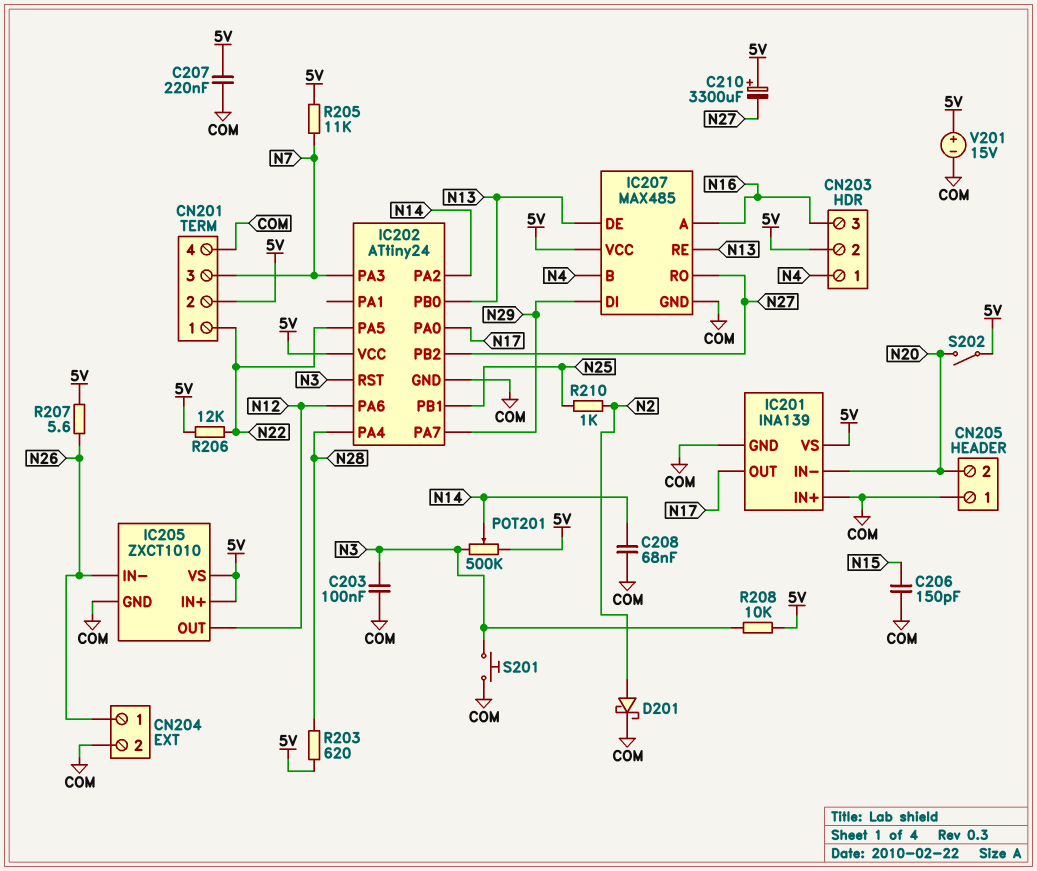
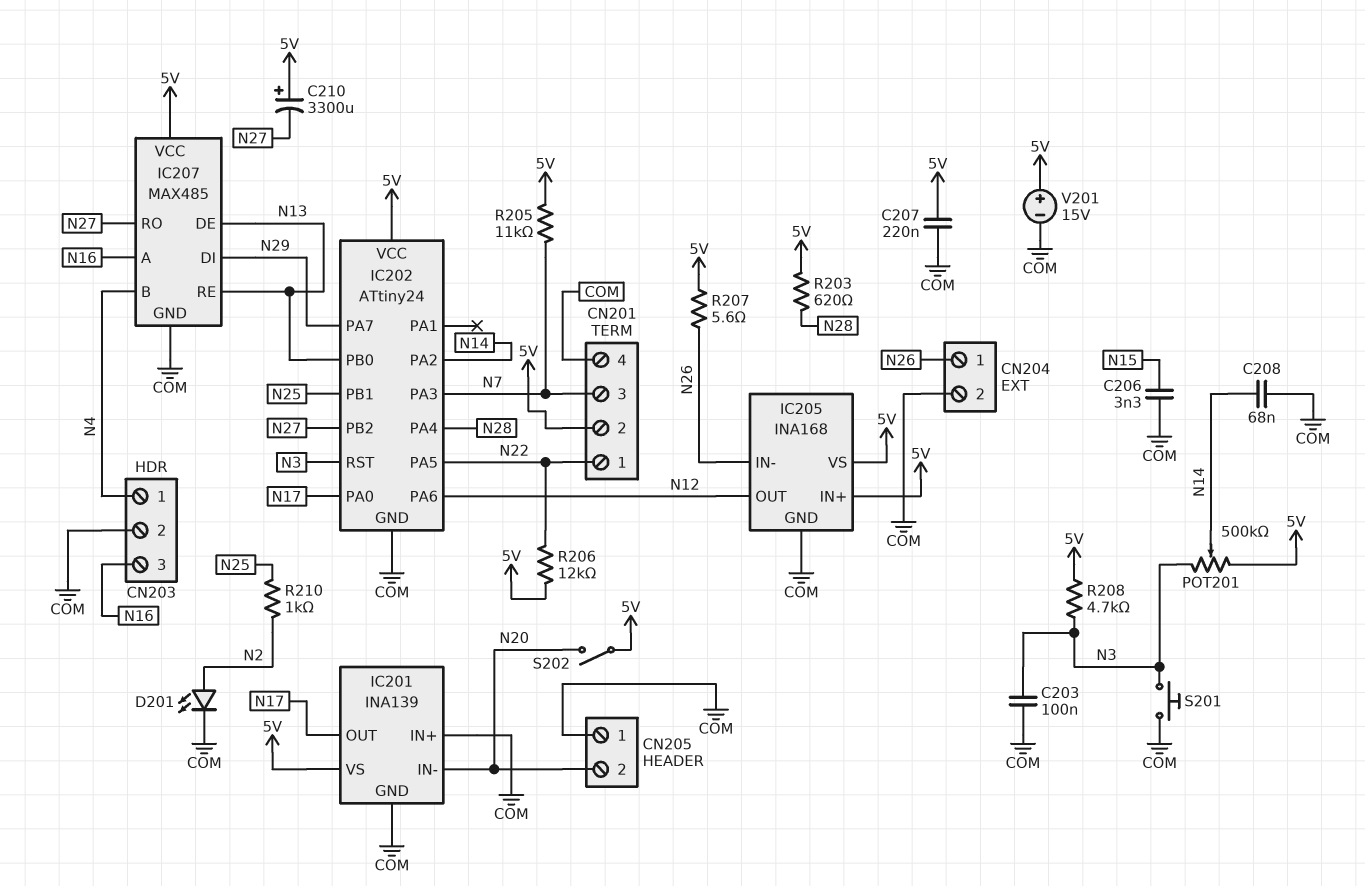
C206: 150pF (COM, N15) -> 3.3nF (COM, N15)
CN203 pin 2: 5V -> COM
D201: schottky (A N2, K COM) -> LED (A N2, K COM)
IC205: ZXCT1010 -> INA168
R208: 10k (5V, N3) -> 4.7k (5V, N3)

